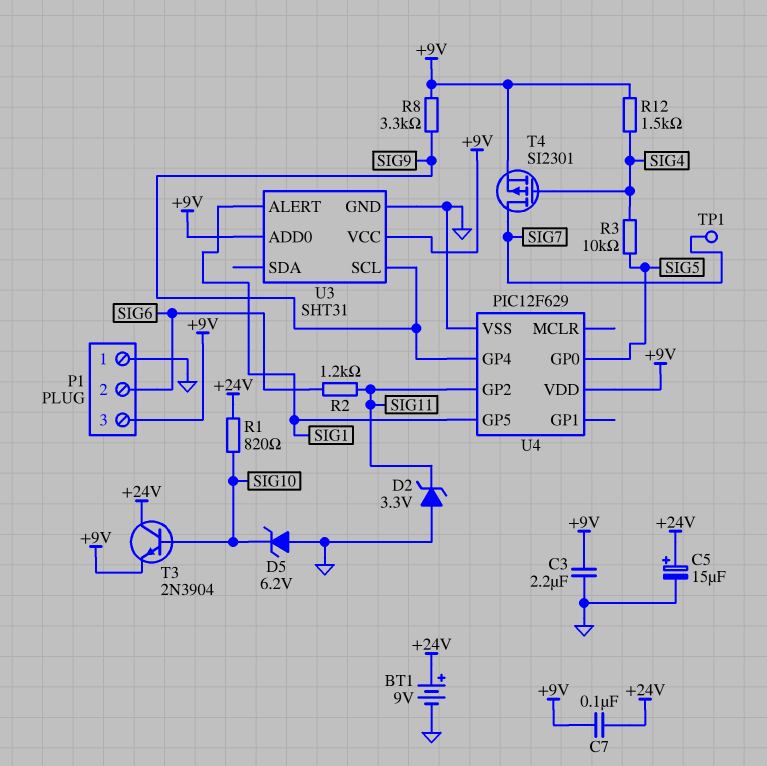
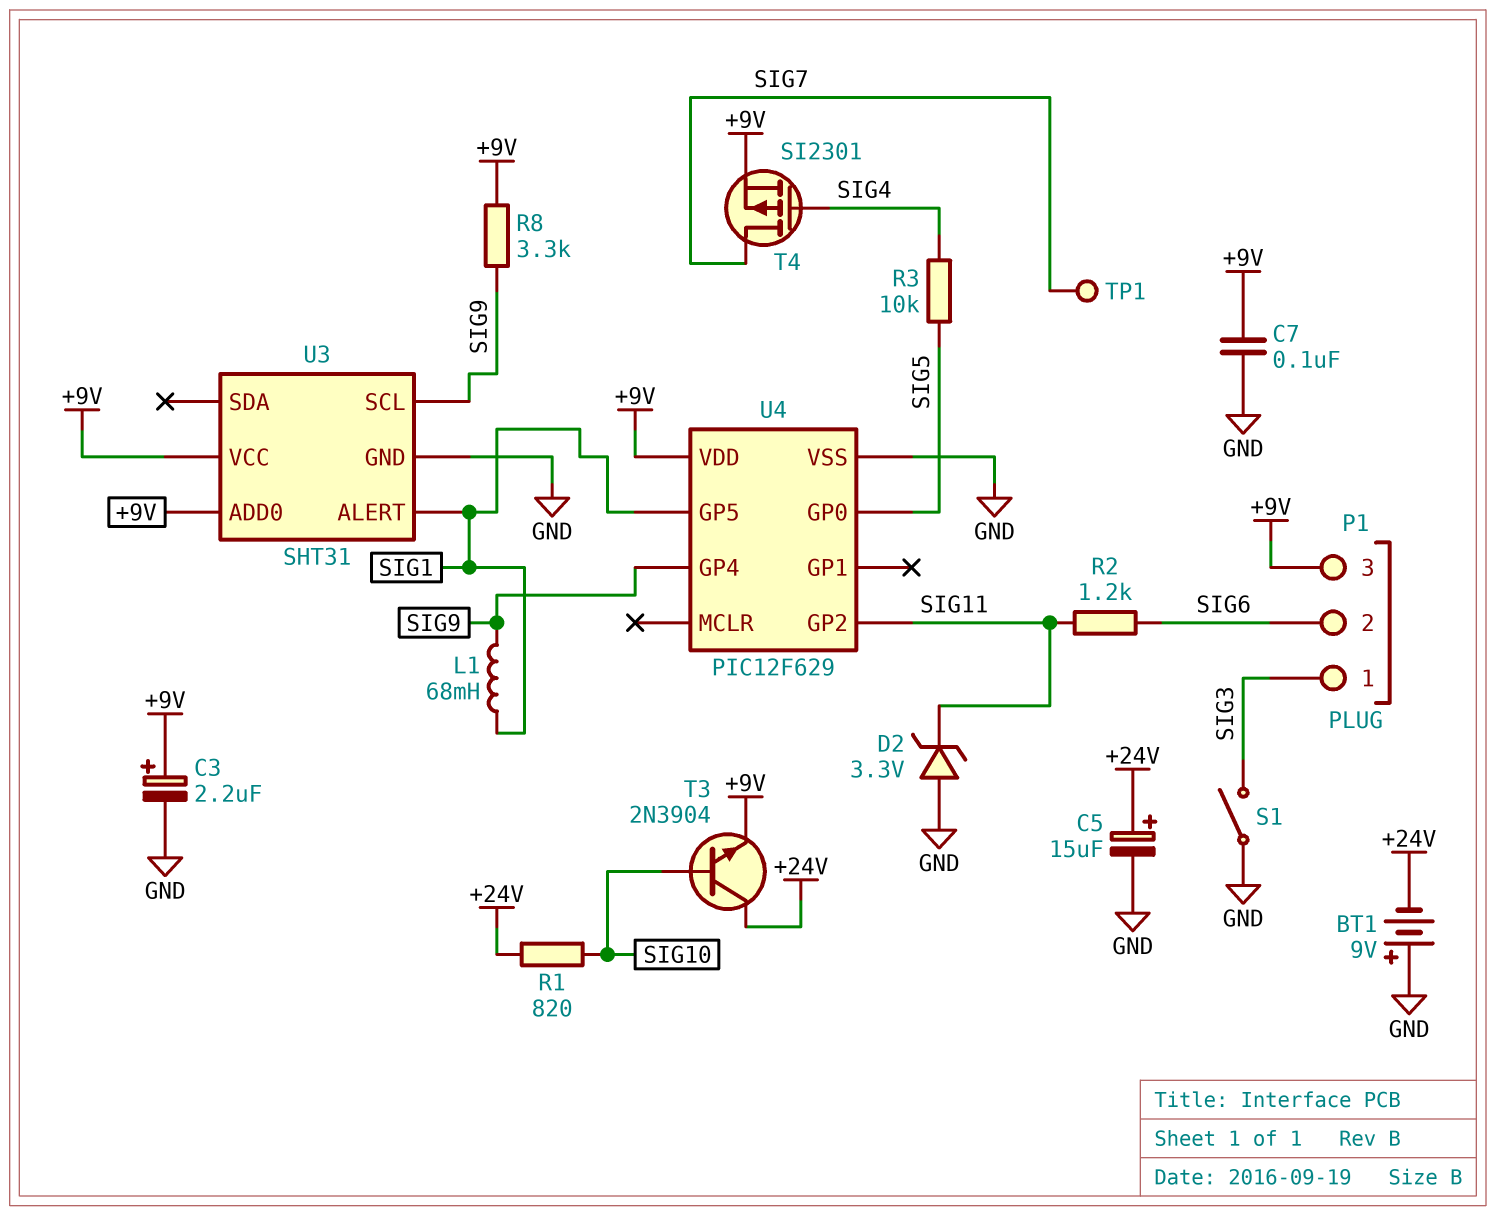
BT1: 9V (plus +24V, minus GND) -> 9V (plus GND, minus +24V)
C3: 2.2uF (+9V, GND) -> 2.2uF (plus +9V, minus GND)
C7: 100nF (+9V, +24V) -> 100nF (+9V, GND)
D5: zener 6.2V (A GND, K SIG10) -> none
L1: none -> 68mH (SIG1, SIG9)
P1 pin 1: GND -> SIG3
R12: 1.5k (+9V, SIG4) -> none
S1: none -> switch (GND, SIG3)

